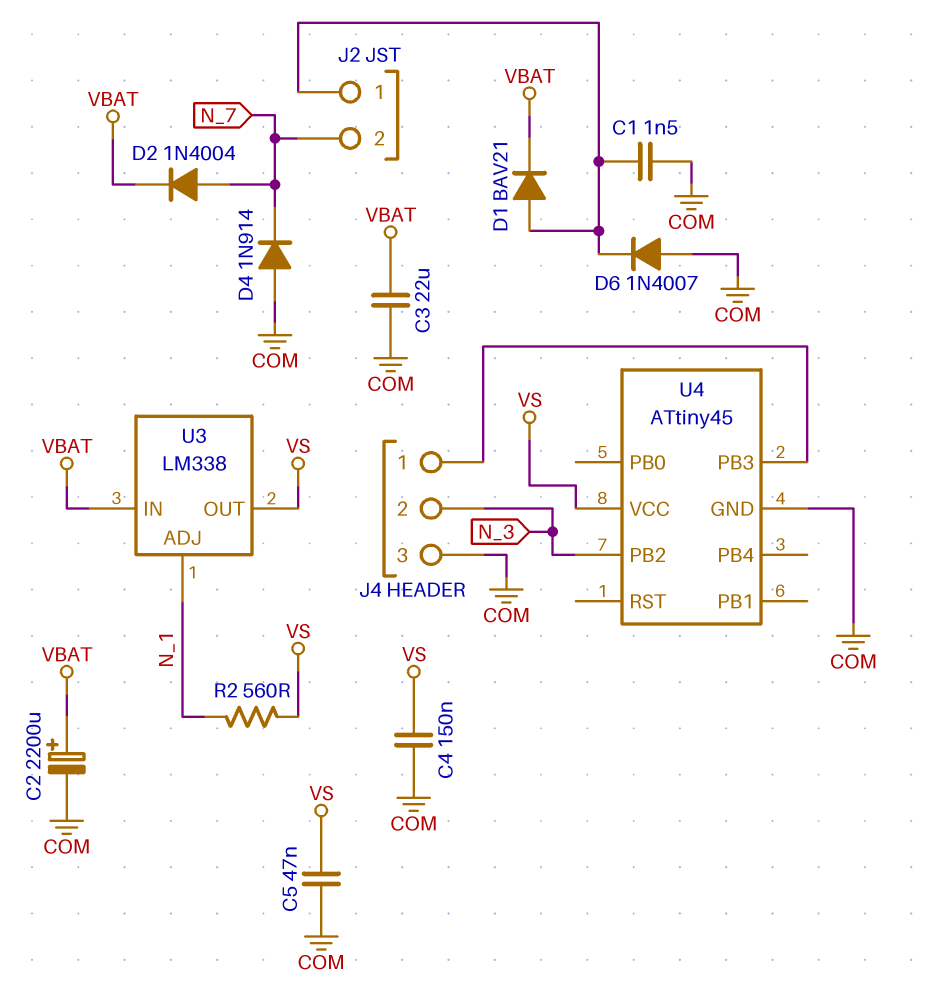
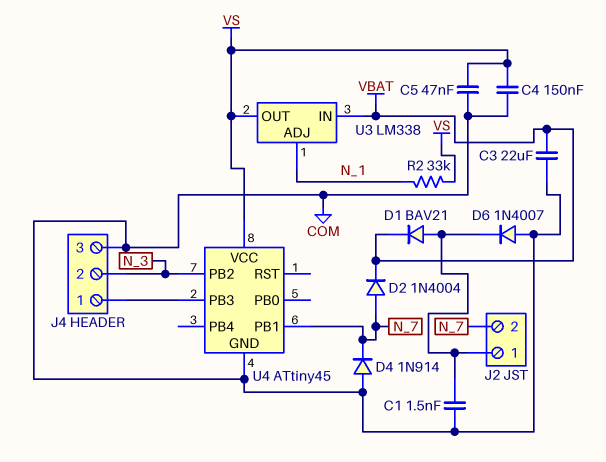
C2: 2200uF (plus VBAT, minus COM) -> none
R2: 560 (N_1, VS) -> 33k (N_1, VS)
U4 pin PB1: none -> N_7

